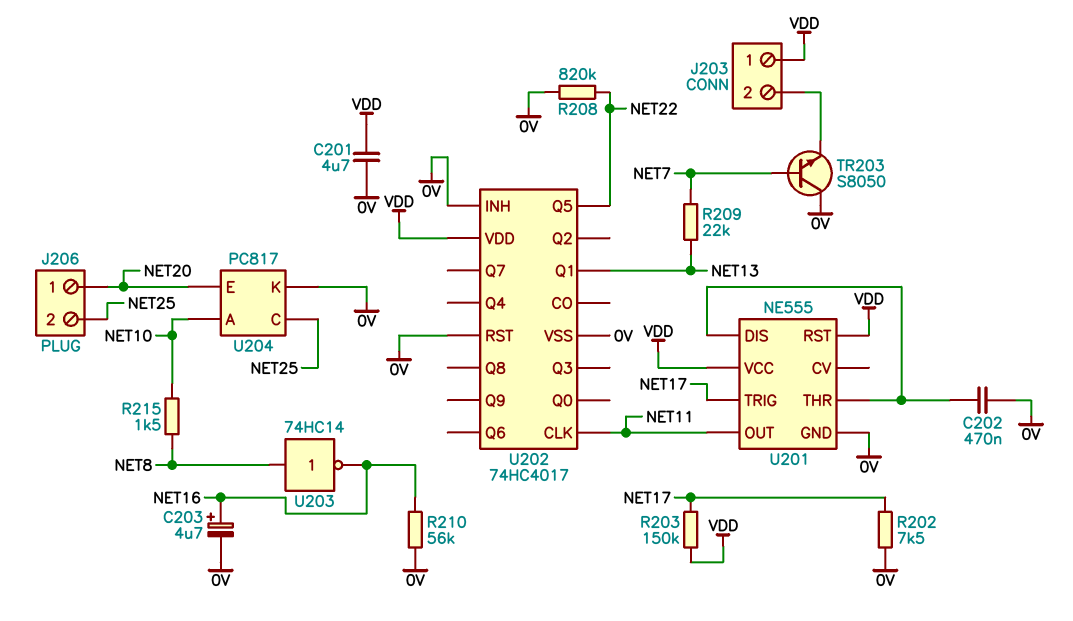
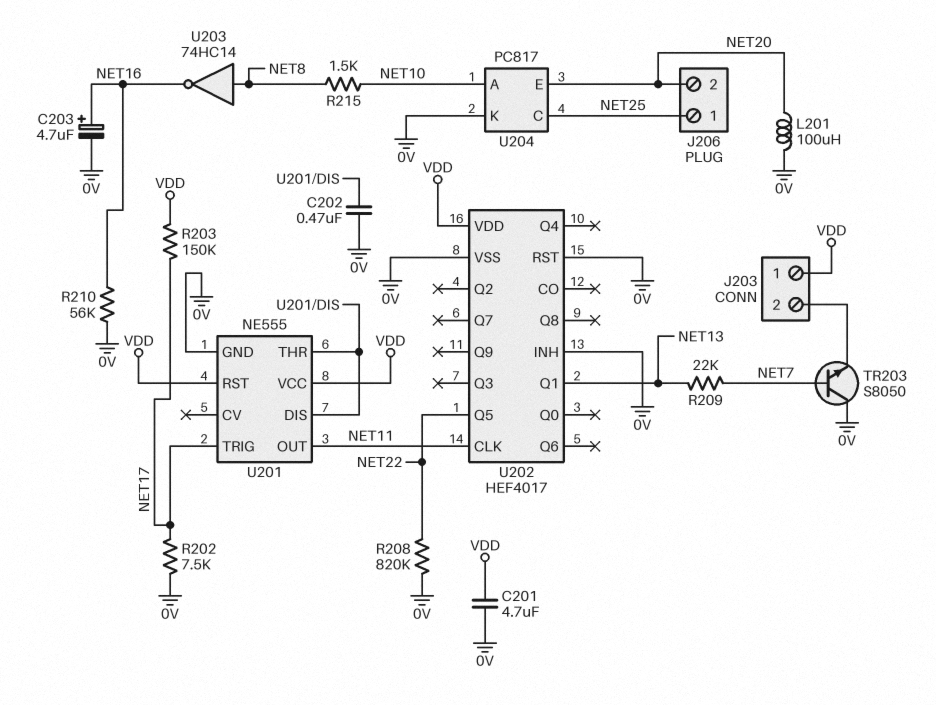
J206 pin 1: NET20 -> NET25
J206 pin 2: NET25 -> NET20
L201: none -> 100uH (0V, NET20)
U202: 74HC4017 -> HEF4017

